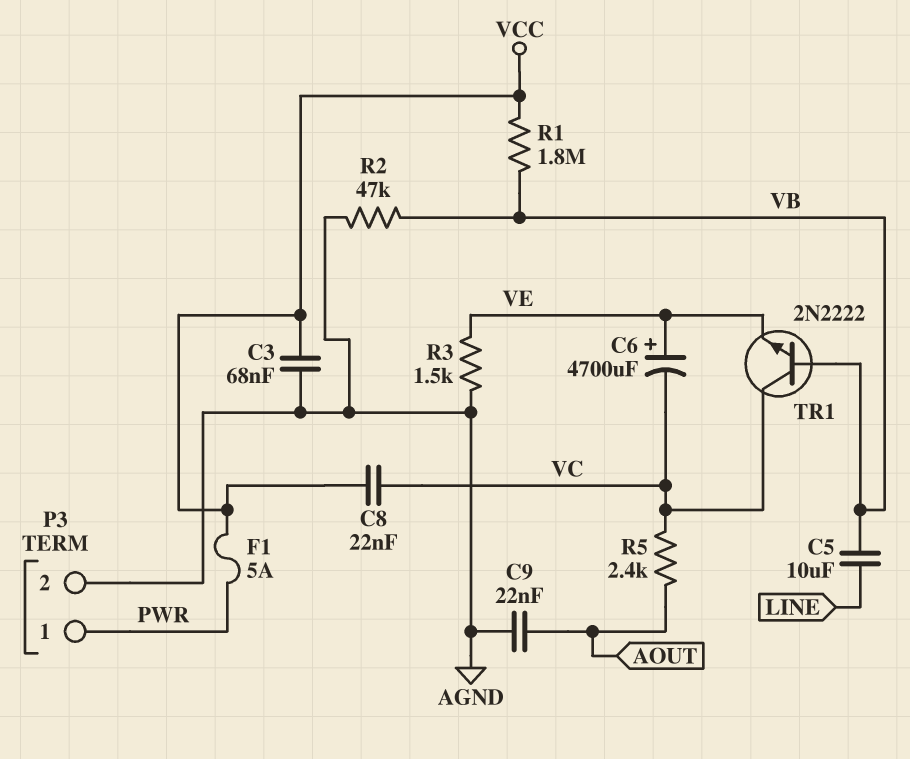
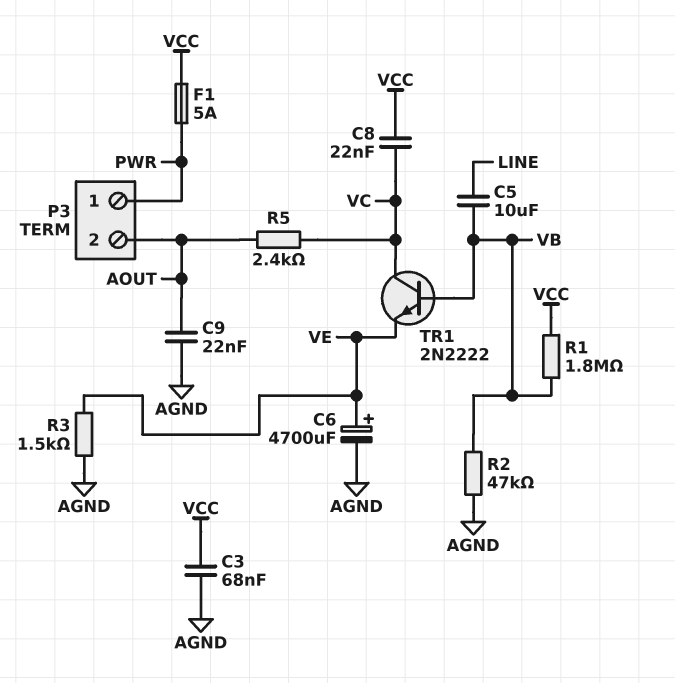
C6: 4700uF (plus VE, minus VC) -> 4700uF (plus VE, minus AGND)
P3 pin 2: AGND -> AOUT

